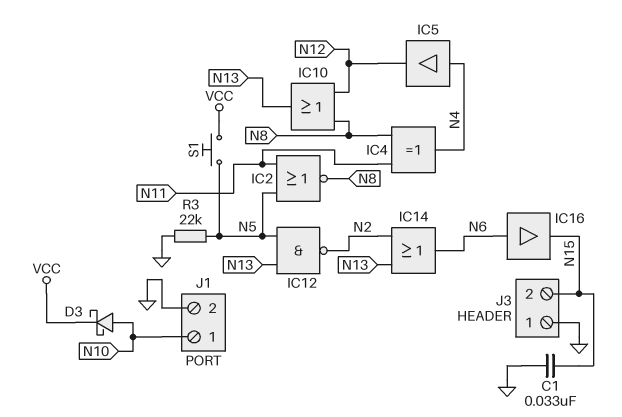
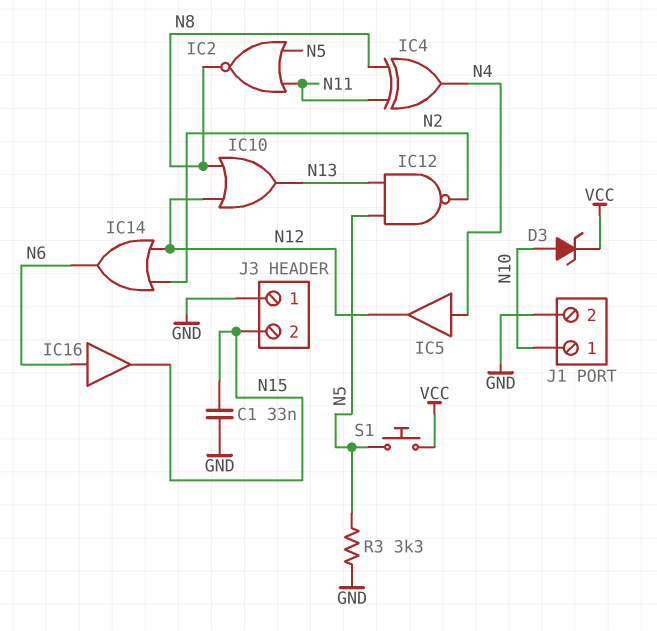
D3: schottky (A N10, K VCC) -> zener (A N10, K VCC)
IC14: OR (in N2, in N13, out N6) -> OR (in N2, in N12, out N6)
R3: 22k (GND, N5) -> 3.3k (GND, N5)

